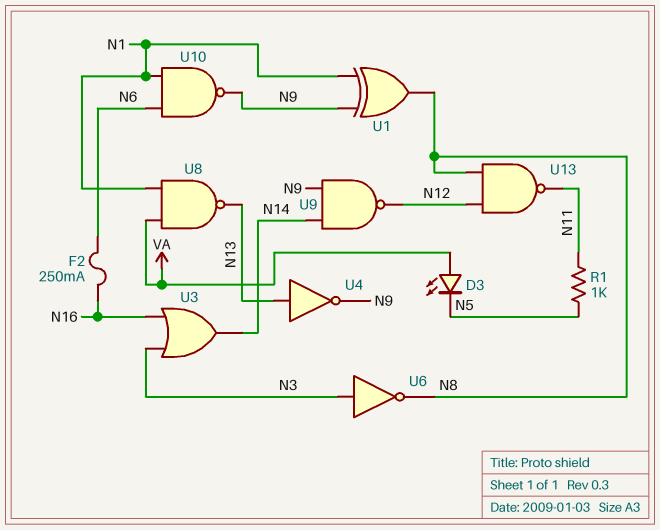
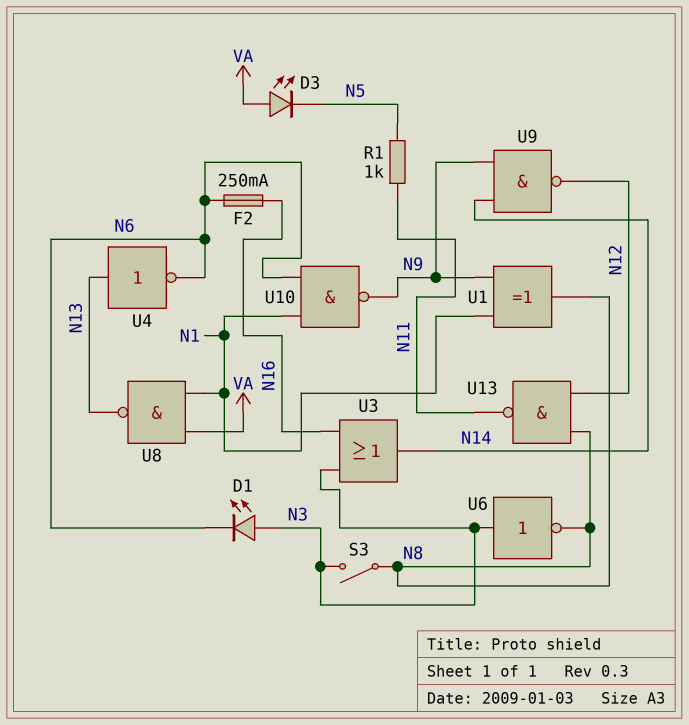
D1: none -> LED (A N3, K N6)
S3: none -> switch (N3, N8)
U4: NOT (in N13, out N9) -> NOT (in N13, out N6)

